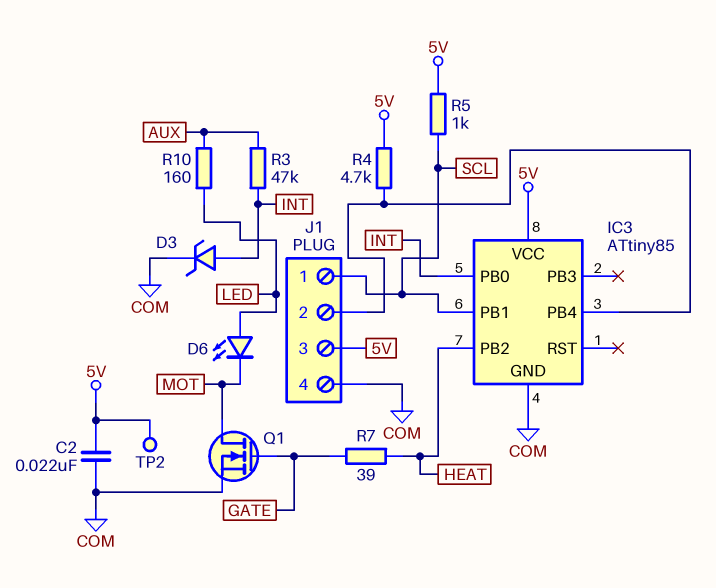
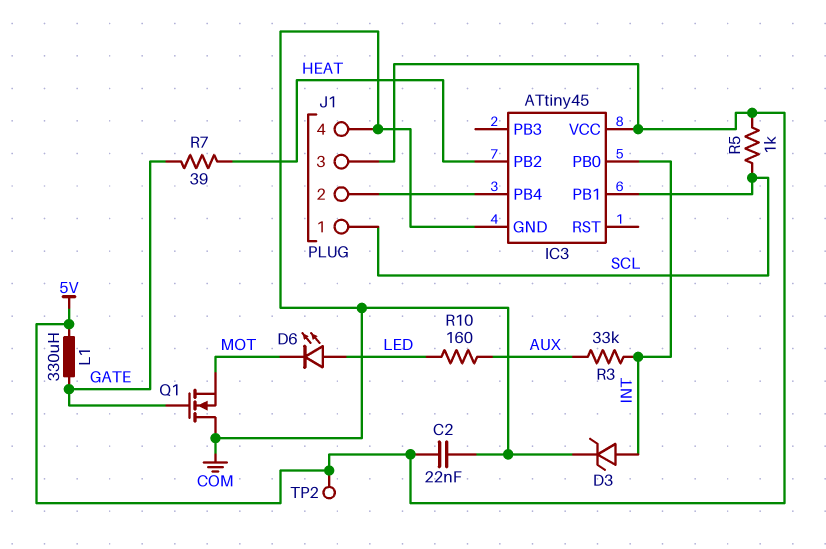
IC3: ATtiny85 -> ATtiny45
L1: none -> 330uH (5V, GATE)
Q1: NMOS (G GATE, D MOT, S COM) -> NMOS (G GATE, D COM, S MOT)
R3: 47k (AUX, INT) -> 33k (AUX, INT)
R4: 4.7k (5V, IC3/PB4) -> none

